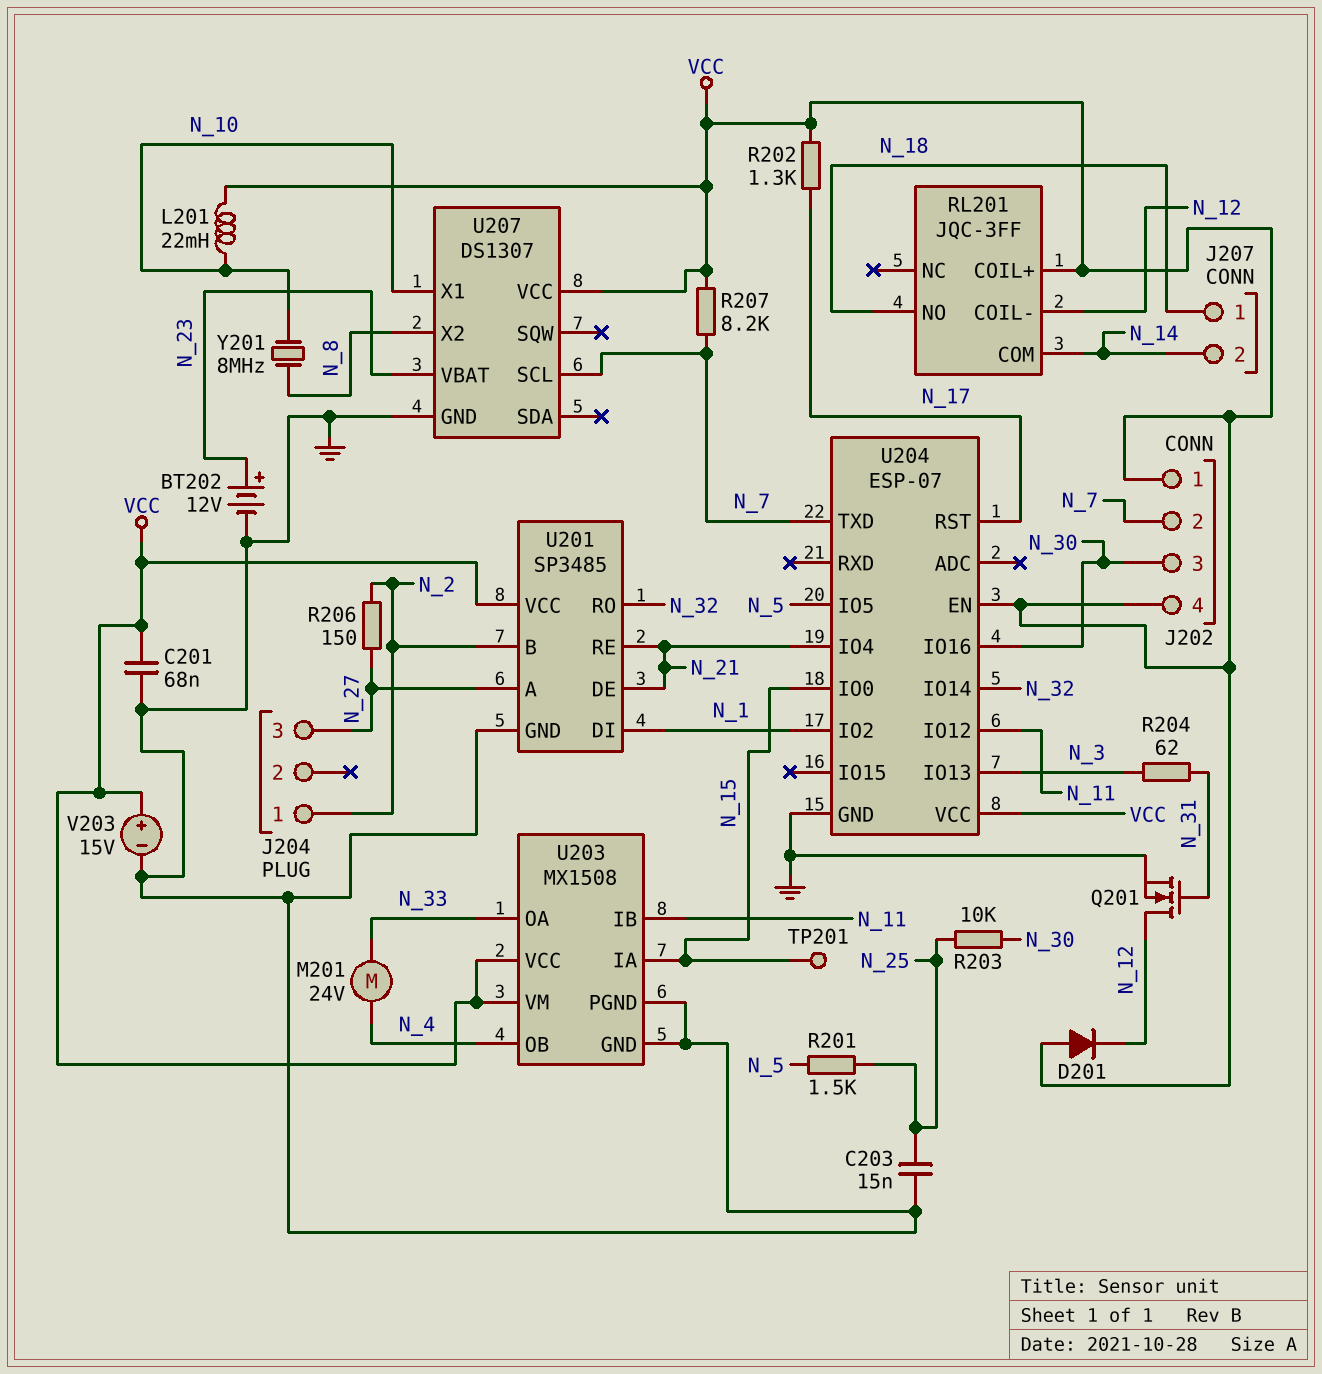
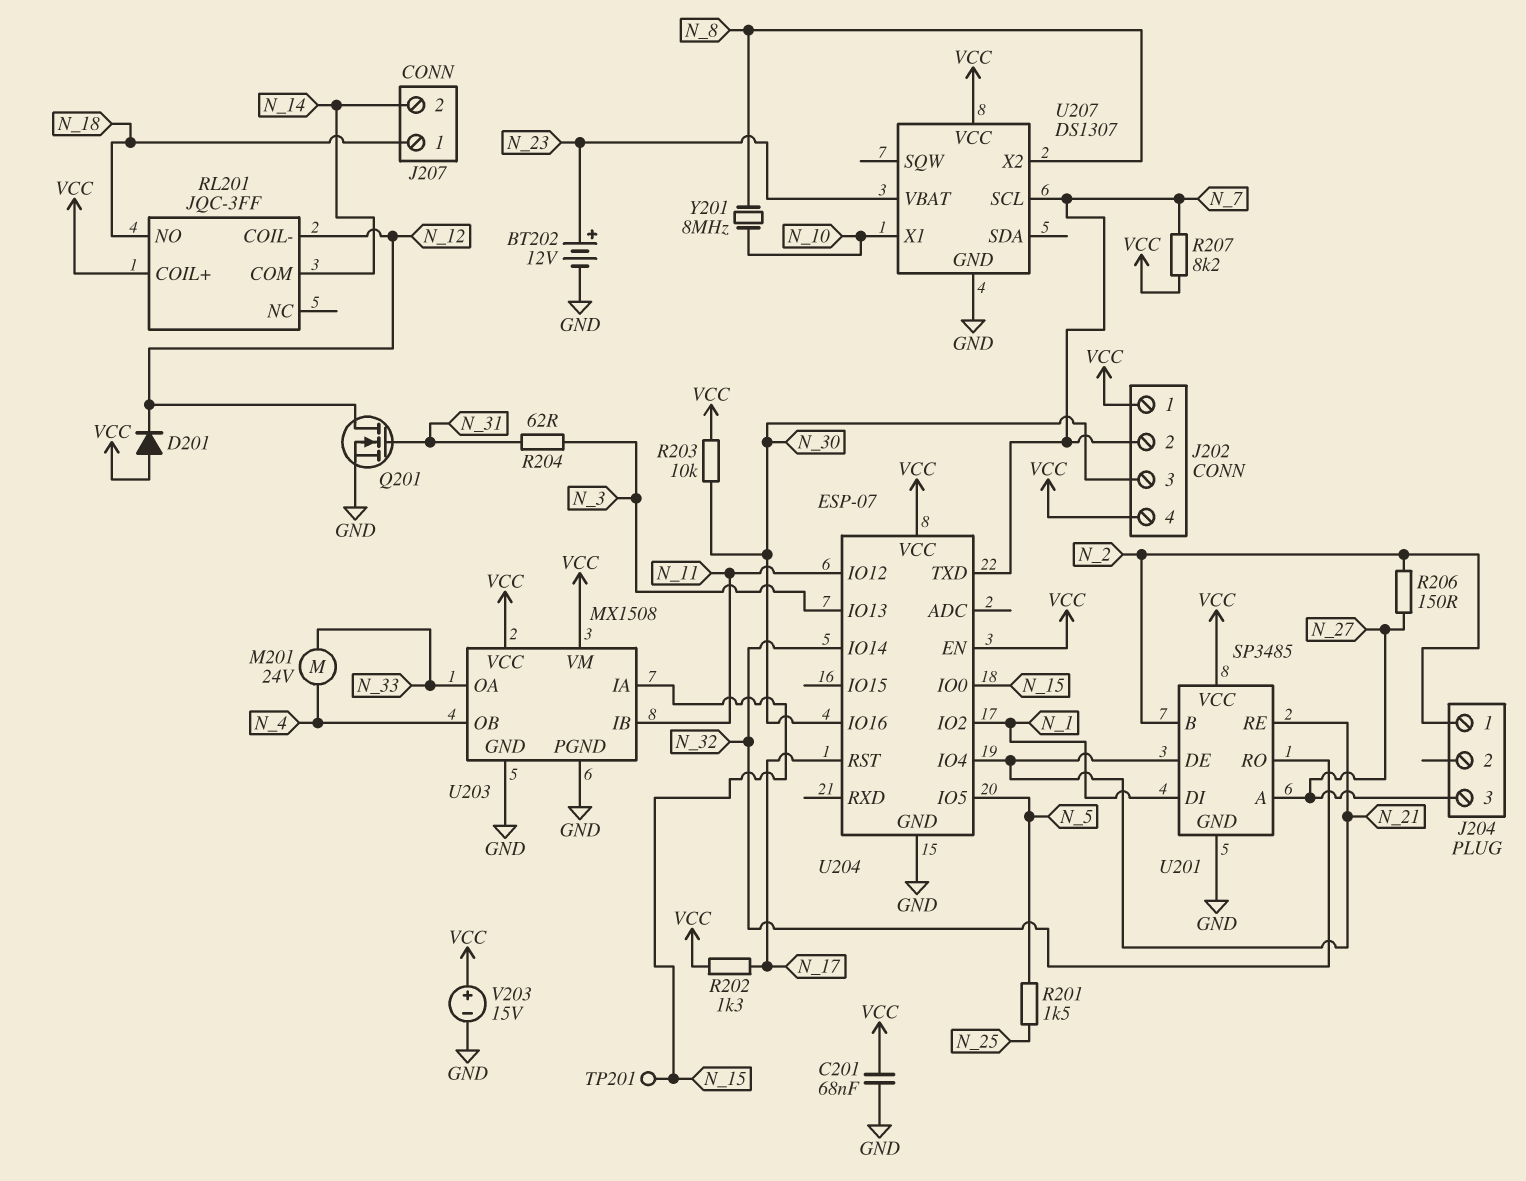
C203: 15nF (GND, N_25) -> none
L201: 22mH (N_10, VCC) -> none
R203: 10k (N_25, N_30) -> 10k (N_30, VCC)

